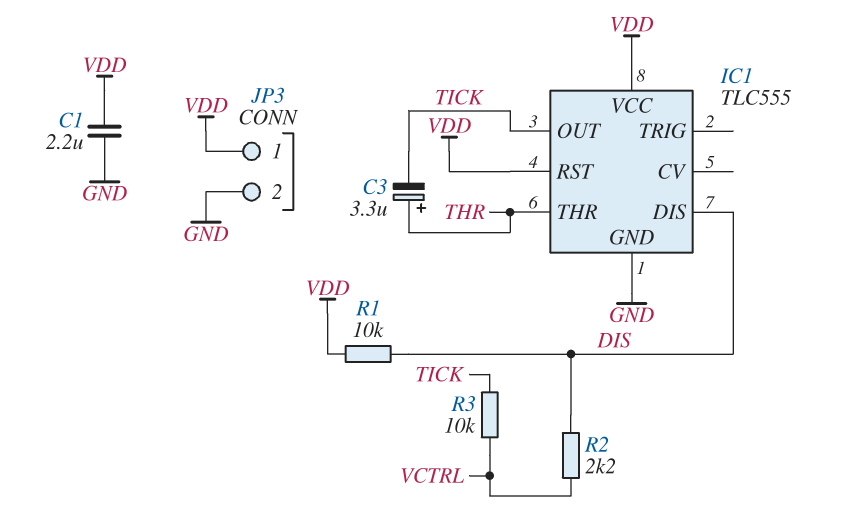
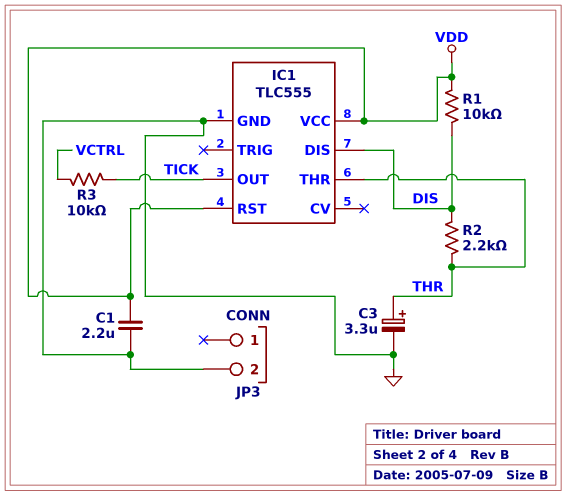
C3: 3.3uF (plus THR, minus TICK) -> 3.3uF (plus THR, minus GND)
JP3 pin 1: VDD -> none
R2: 2.2k (DIS, VCTRL) -> 2.2k (DIS, THR)

